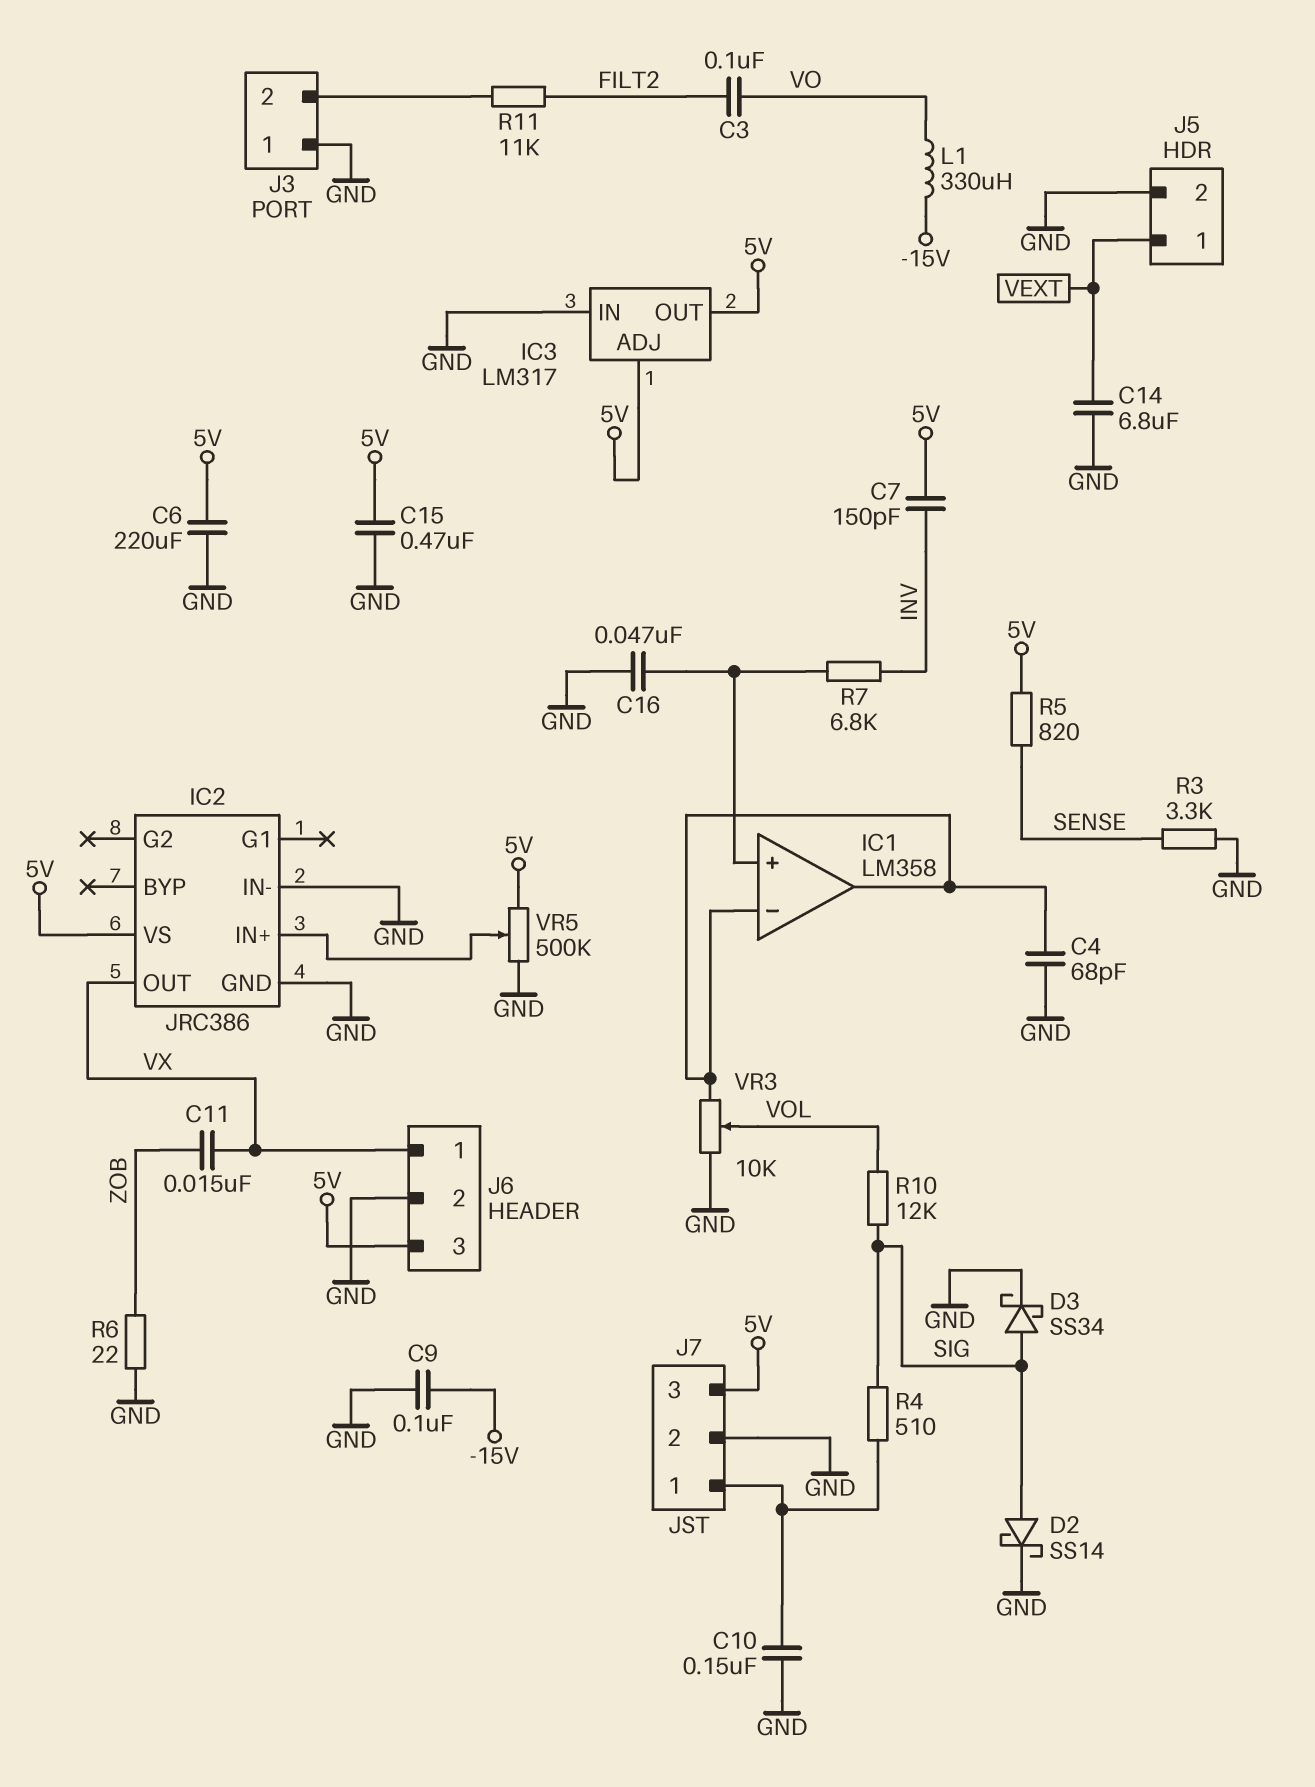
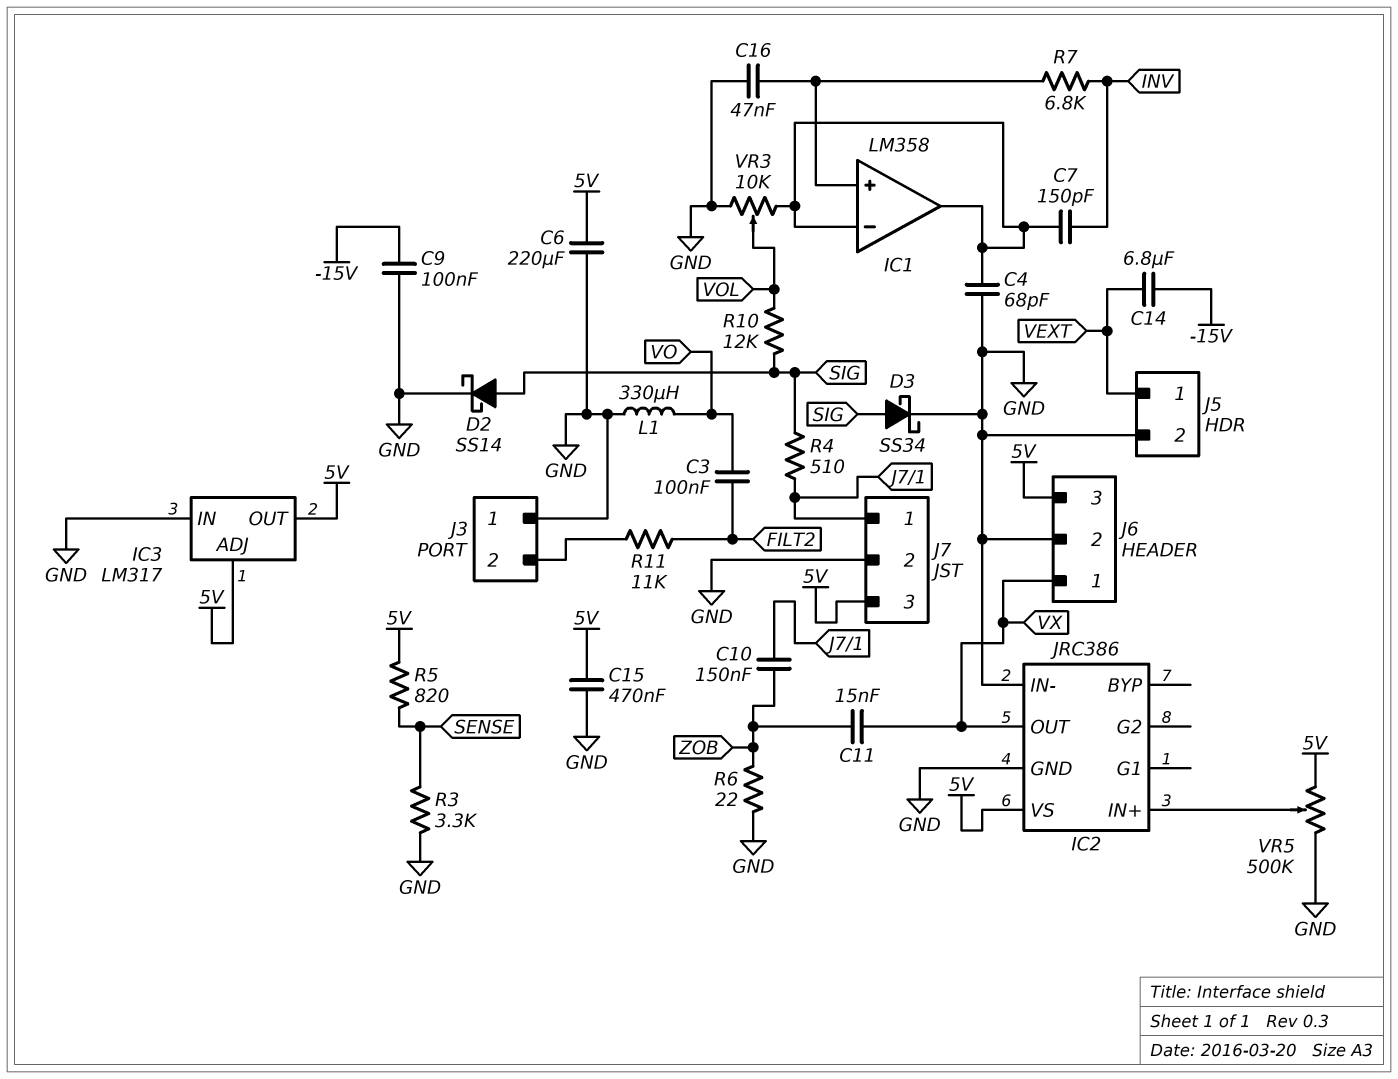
C7: 150pF (5V, INV) -> 150pF (IC1/in-, INV)
C10: 150nF (GND, J7/1) -> 150nF (J7/1, ZOB)
C14: 6.8uF (GND, VEXT) -> 6.8uF (-15V, VEXT)
L1: 330uH (-15V, VO) -> 330uH (GND, VO)

